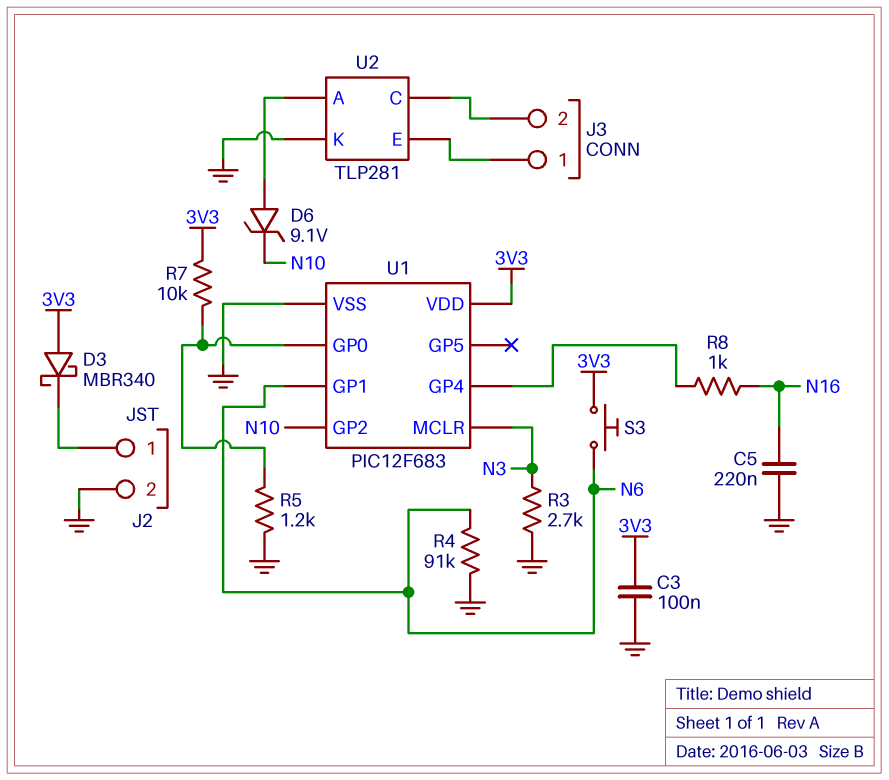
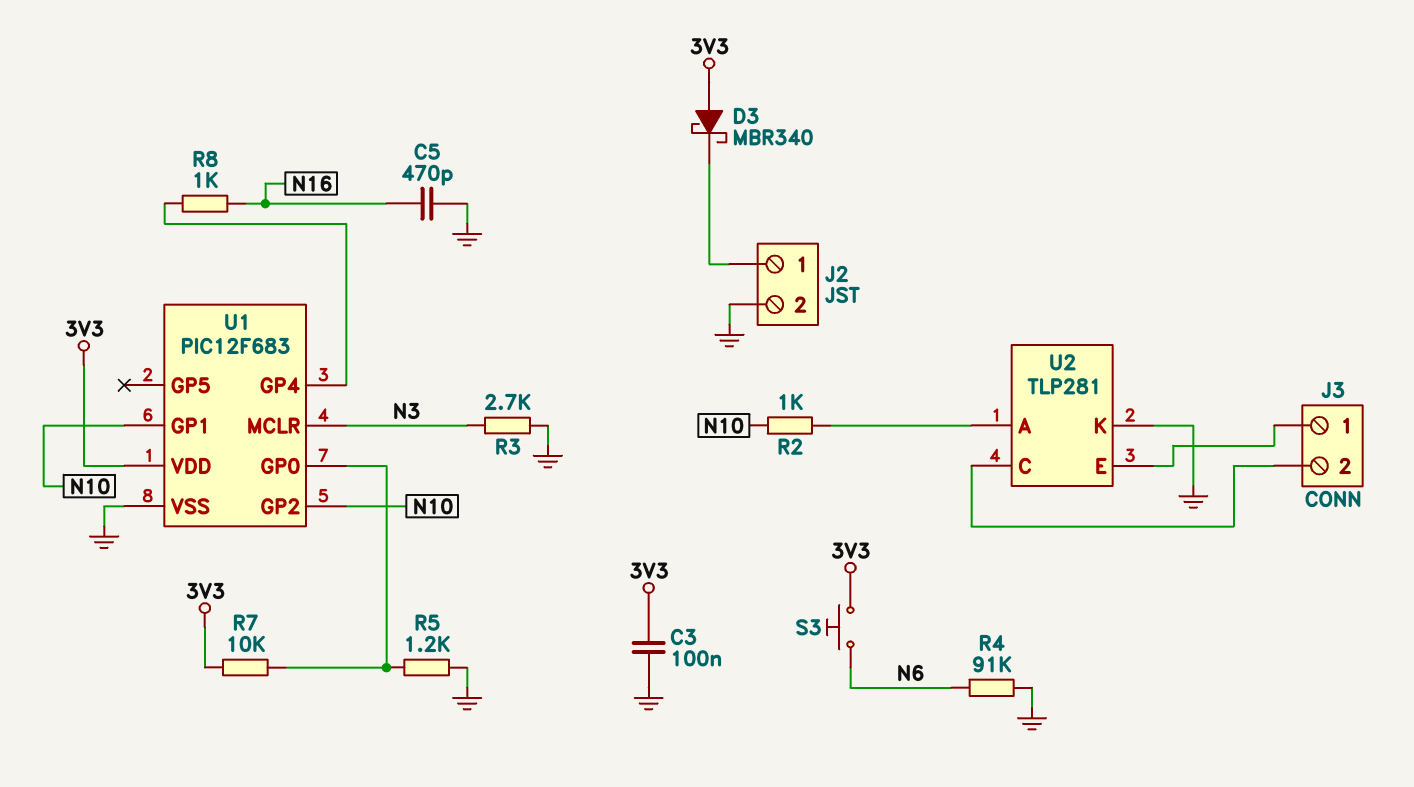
C5: 220nF (GND, N16) -> 470pF (GND, N16)
D6: zener 9.1V (A U2/A, K N10) -> none
R2: none -> 1k (N10, U2/A)
U1 pin GP1: N6 -> N10

